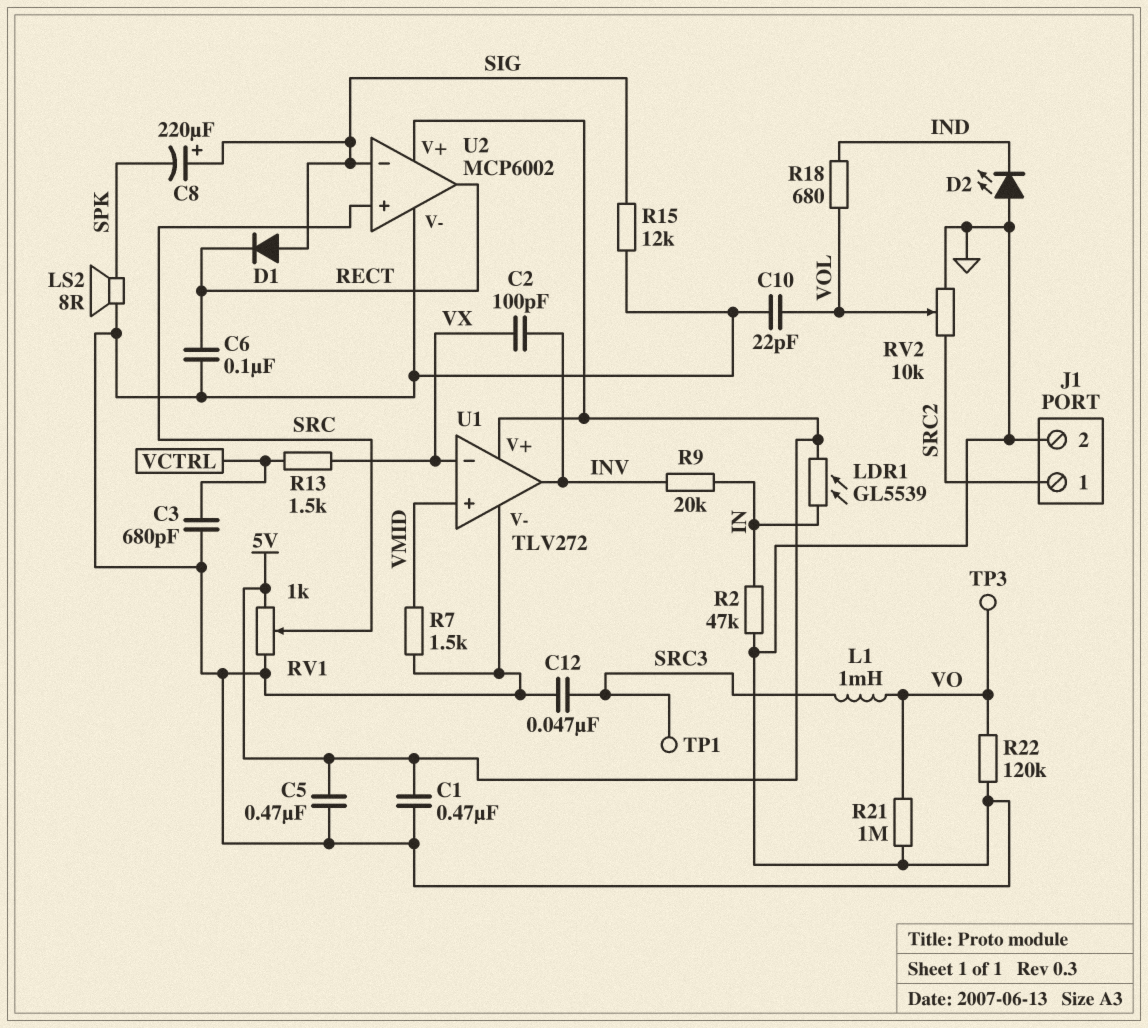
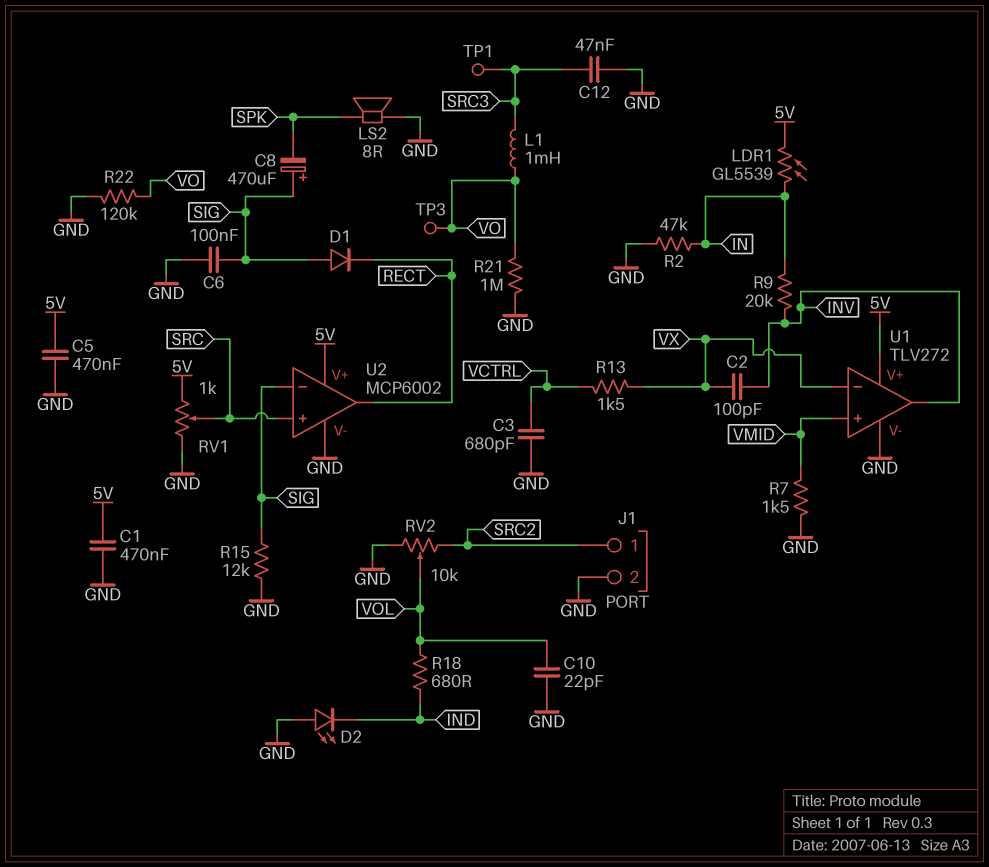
C6: 100nF (GND, RECT) -> 100nF (GND, SIG)
C8: 220uF (plus SIG, minus SPK) -> 470uF (plus SIG, minus SPK)

